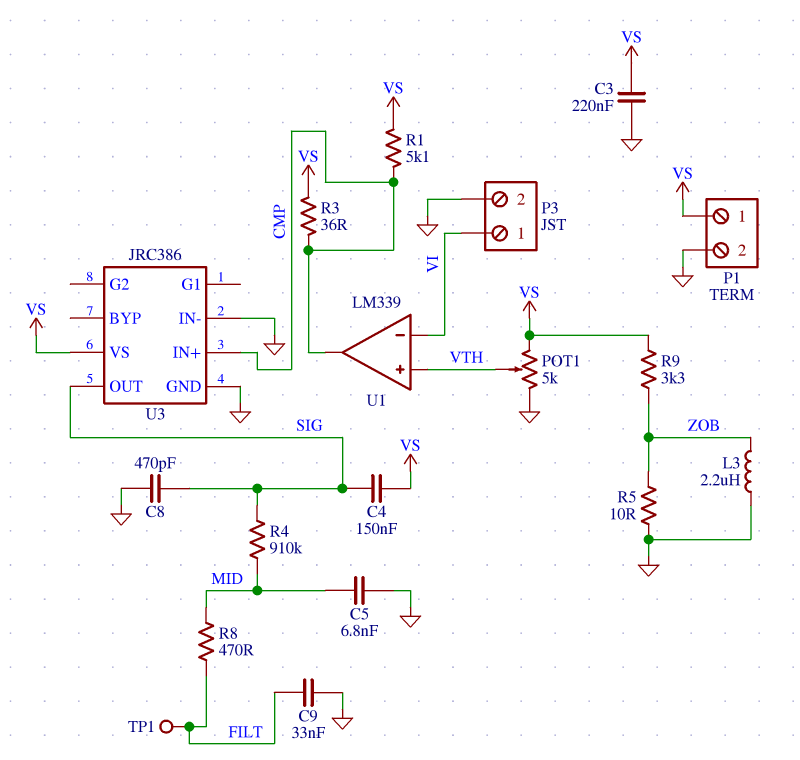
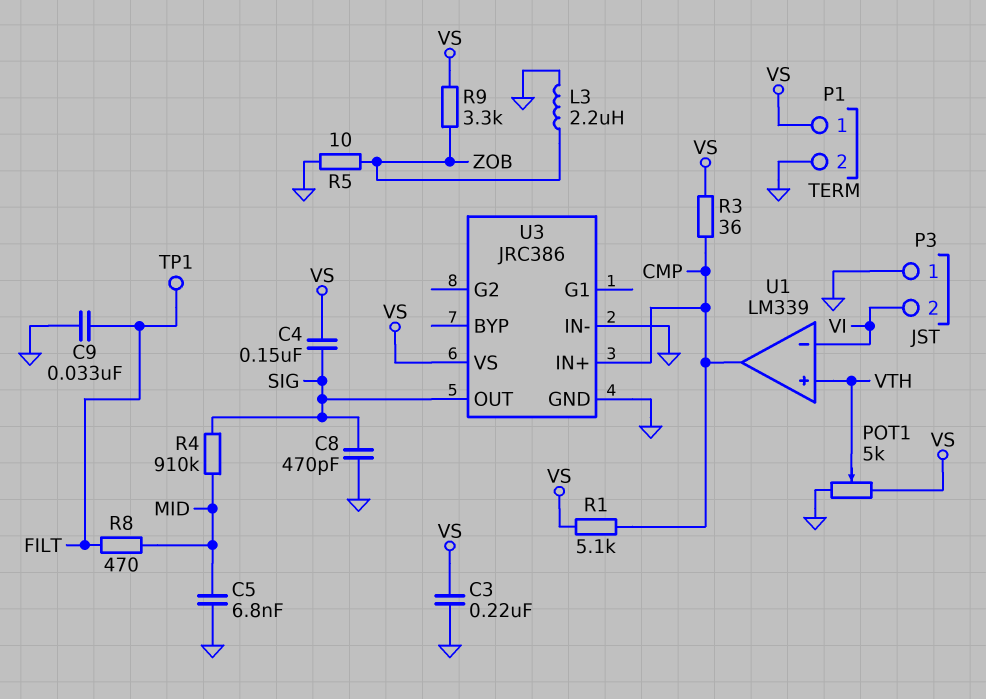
P3 pin 1: VI -> GND
P3 pin 2: GND -> VI

